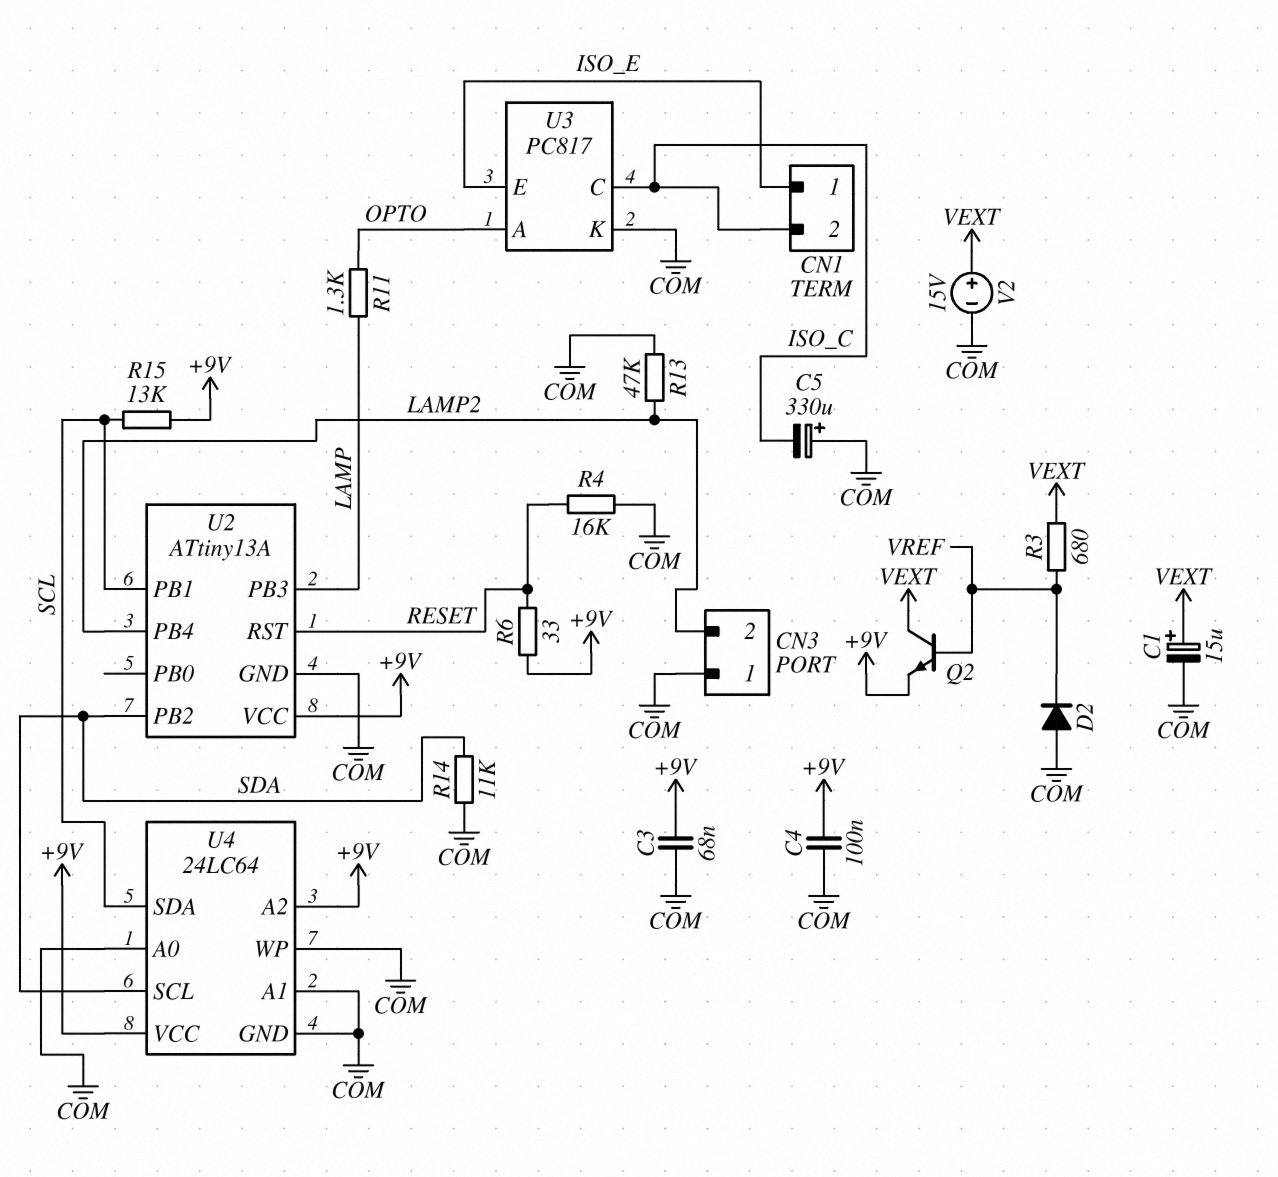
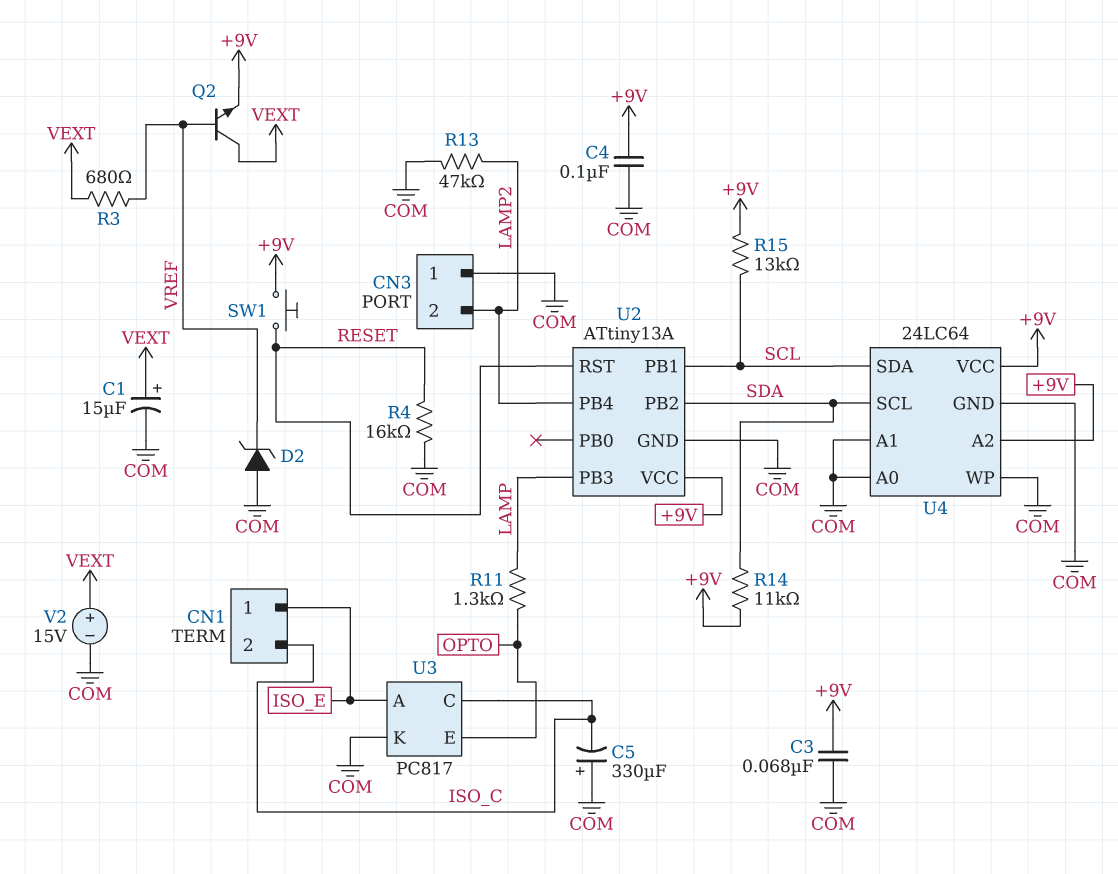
D2: diode (A COM, K VREF) -> zener (A COM, K VREF)
R6: 33 (+9V, RESET) -> none
R14: 11k (COM, SDA) -> 11k (+9V, SDA)
SW1: none -> button (+9V, RESET)
U3 pin A: OPTO -> ISO_E
U3 pin E: ISO_E -> OPTO

